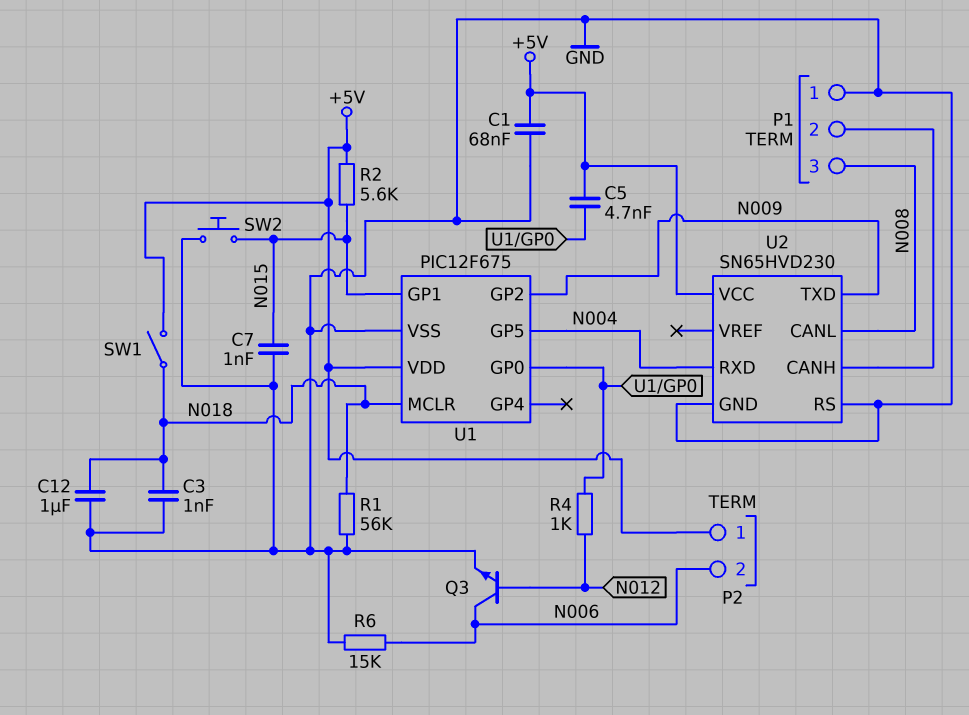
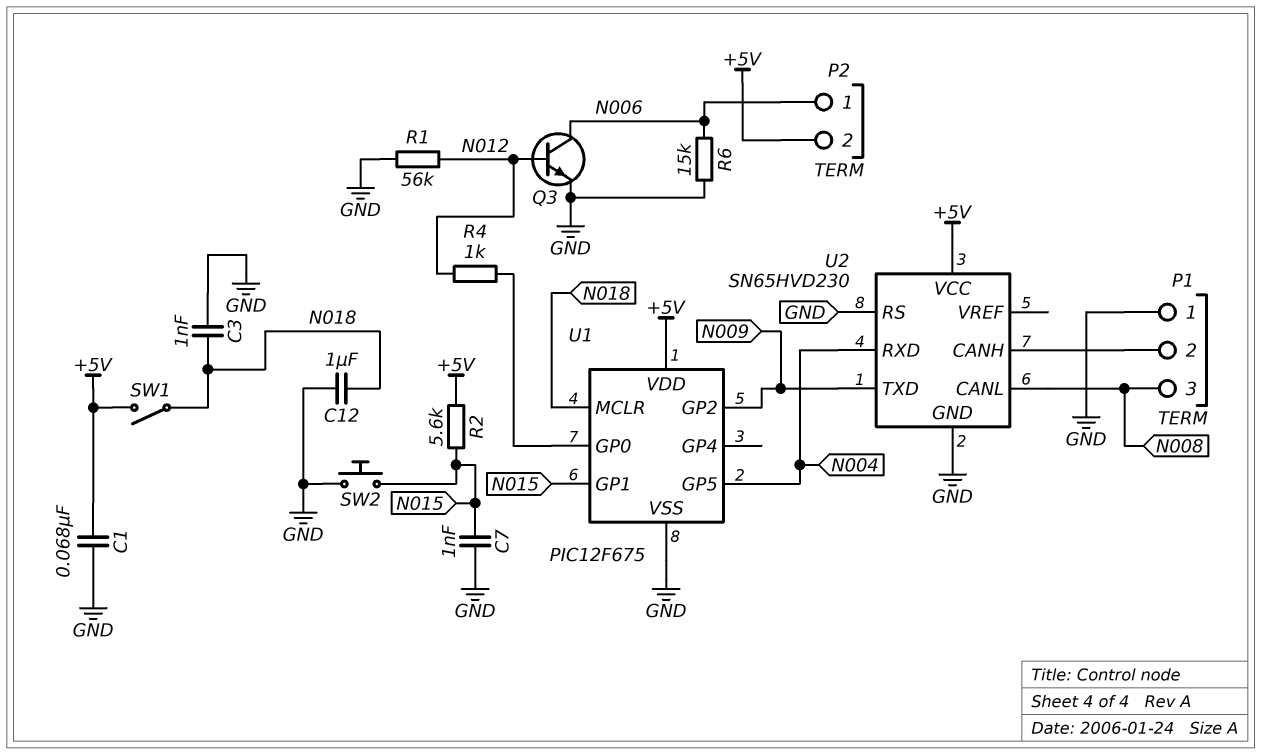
C5: 4.7nF (+5V, U1/GP0) -> none
P2 pin 1: +5V -> N006
P2 pin 2: N006 -> +5V
R1: 56k (GND, N018) -> 56k (GND, N012)

